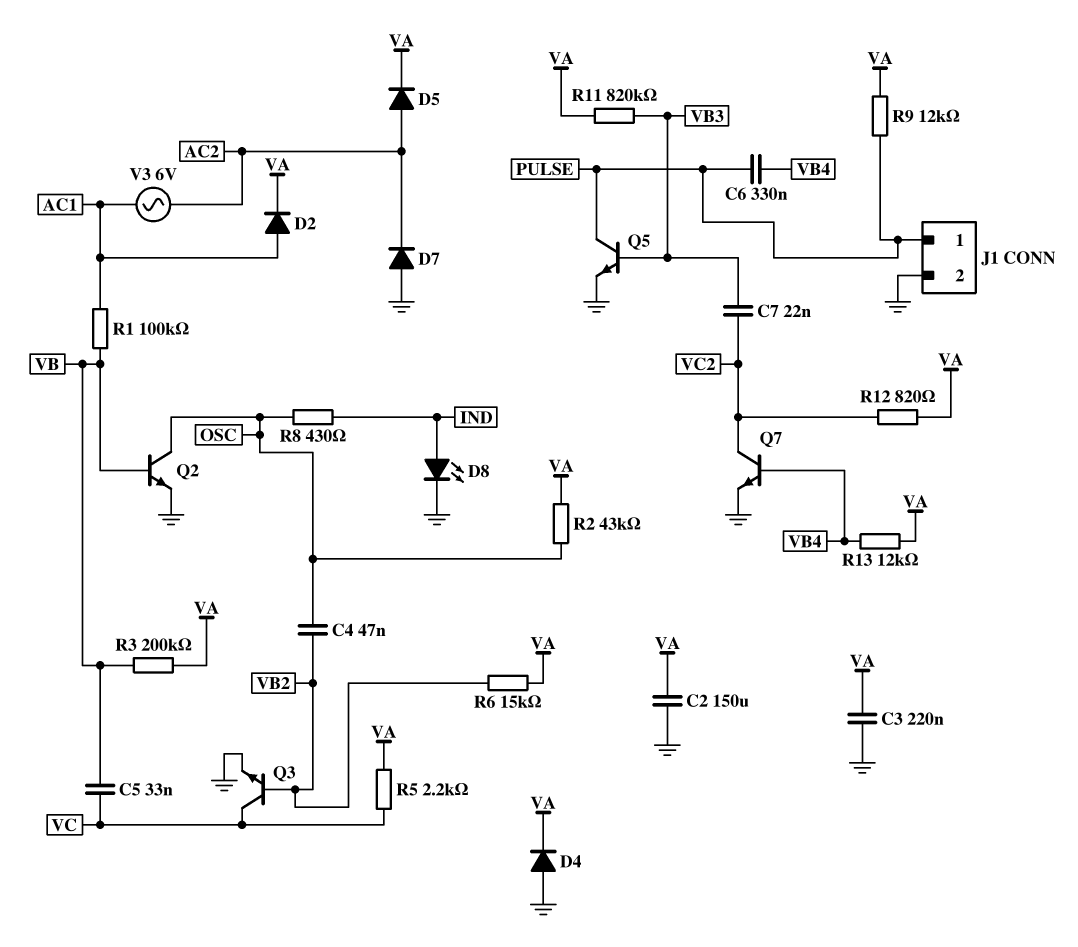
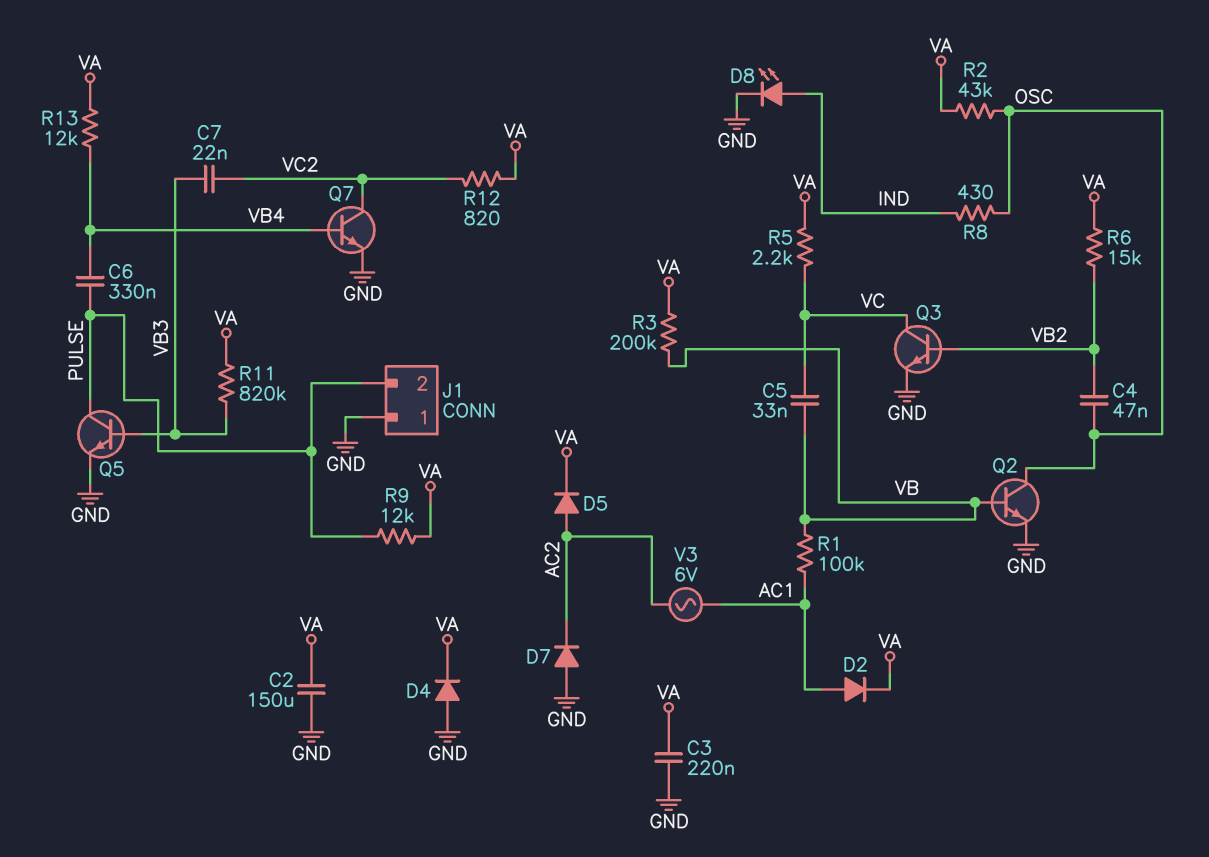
J1 pin 1: PULSE -> GND
J1 pin 2: GND -> PULSE

